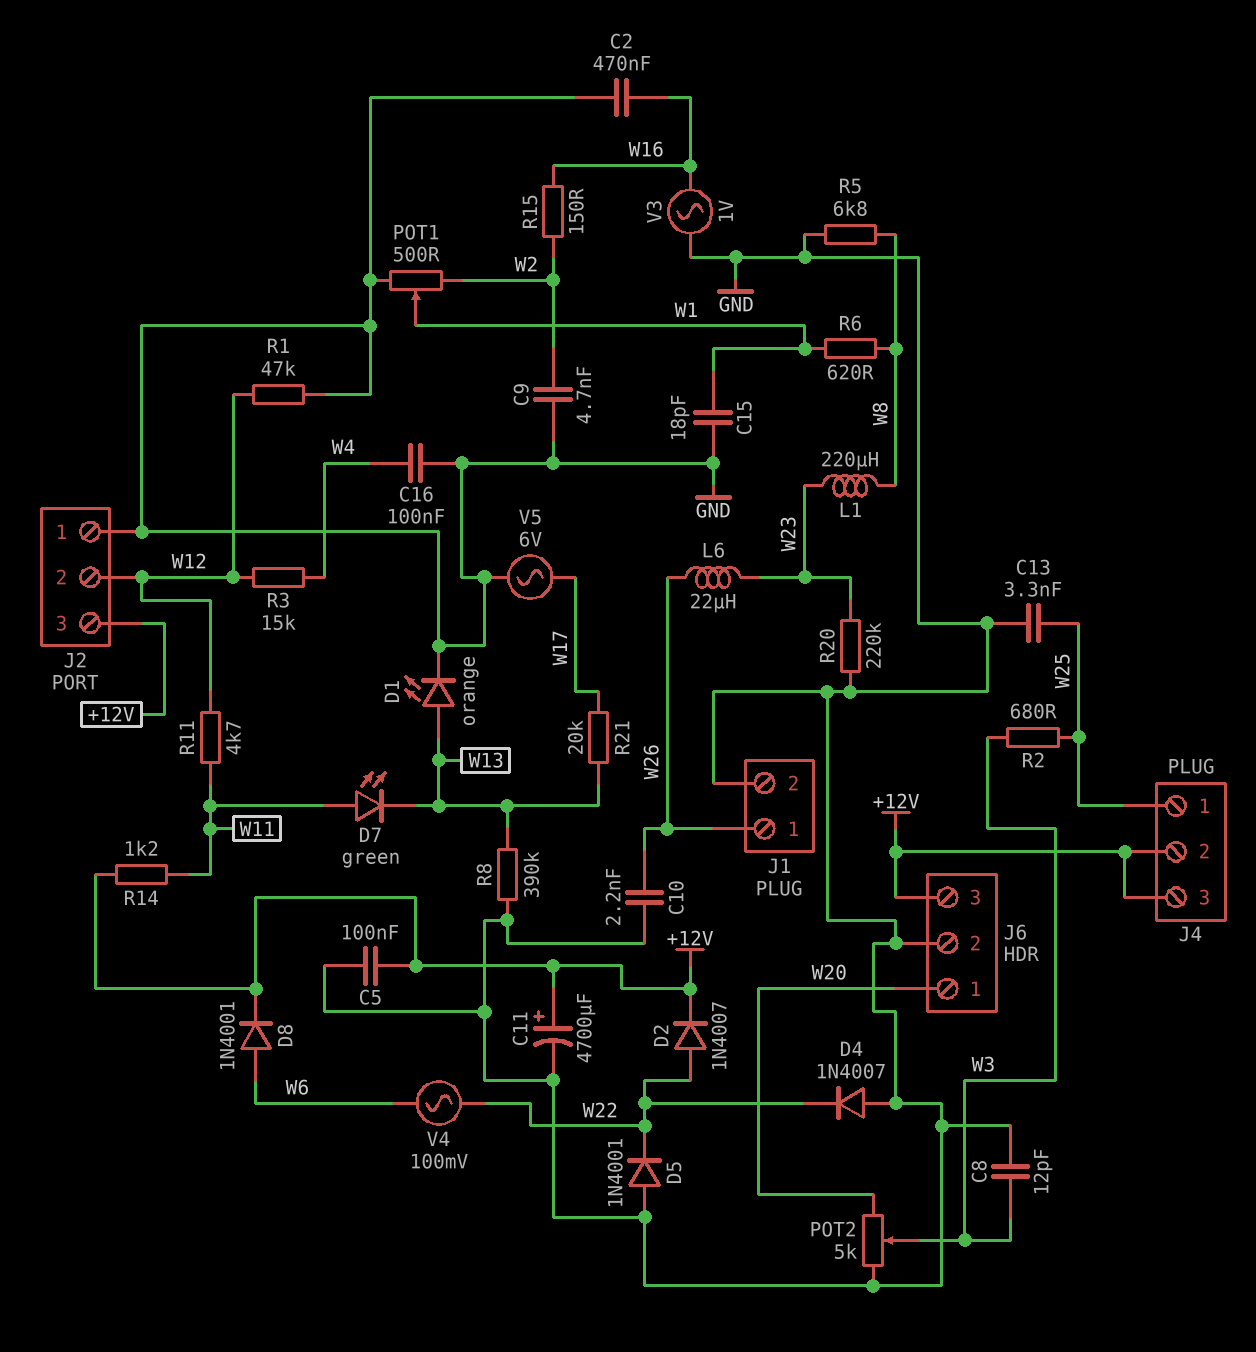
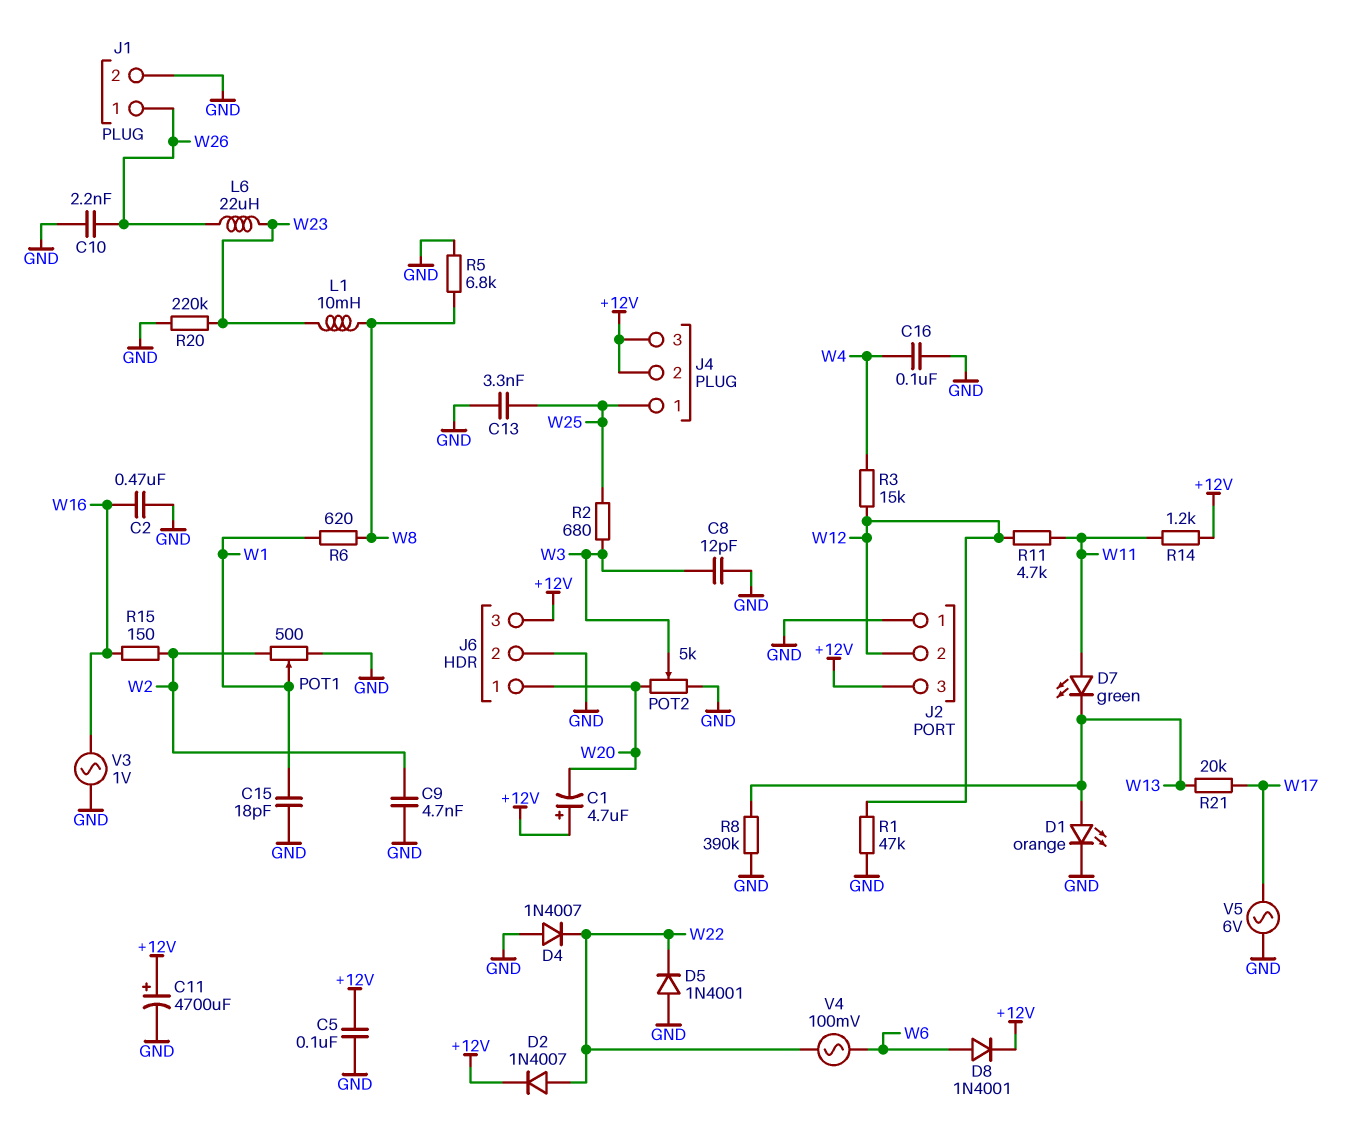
C1: none -> 4.7uF (plus +12V, minus W20)
L1: 220uH (W8, W23) -> 10mH (W8, W23)

